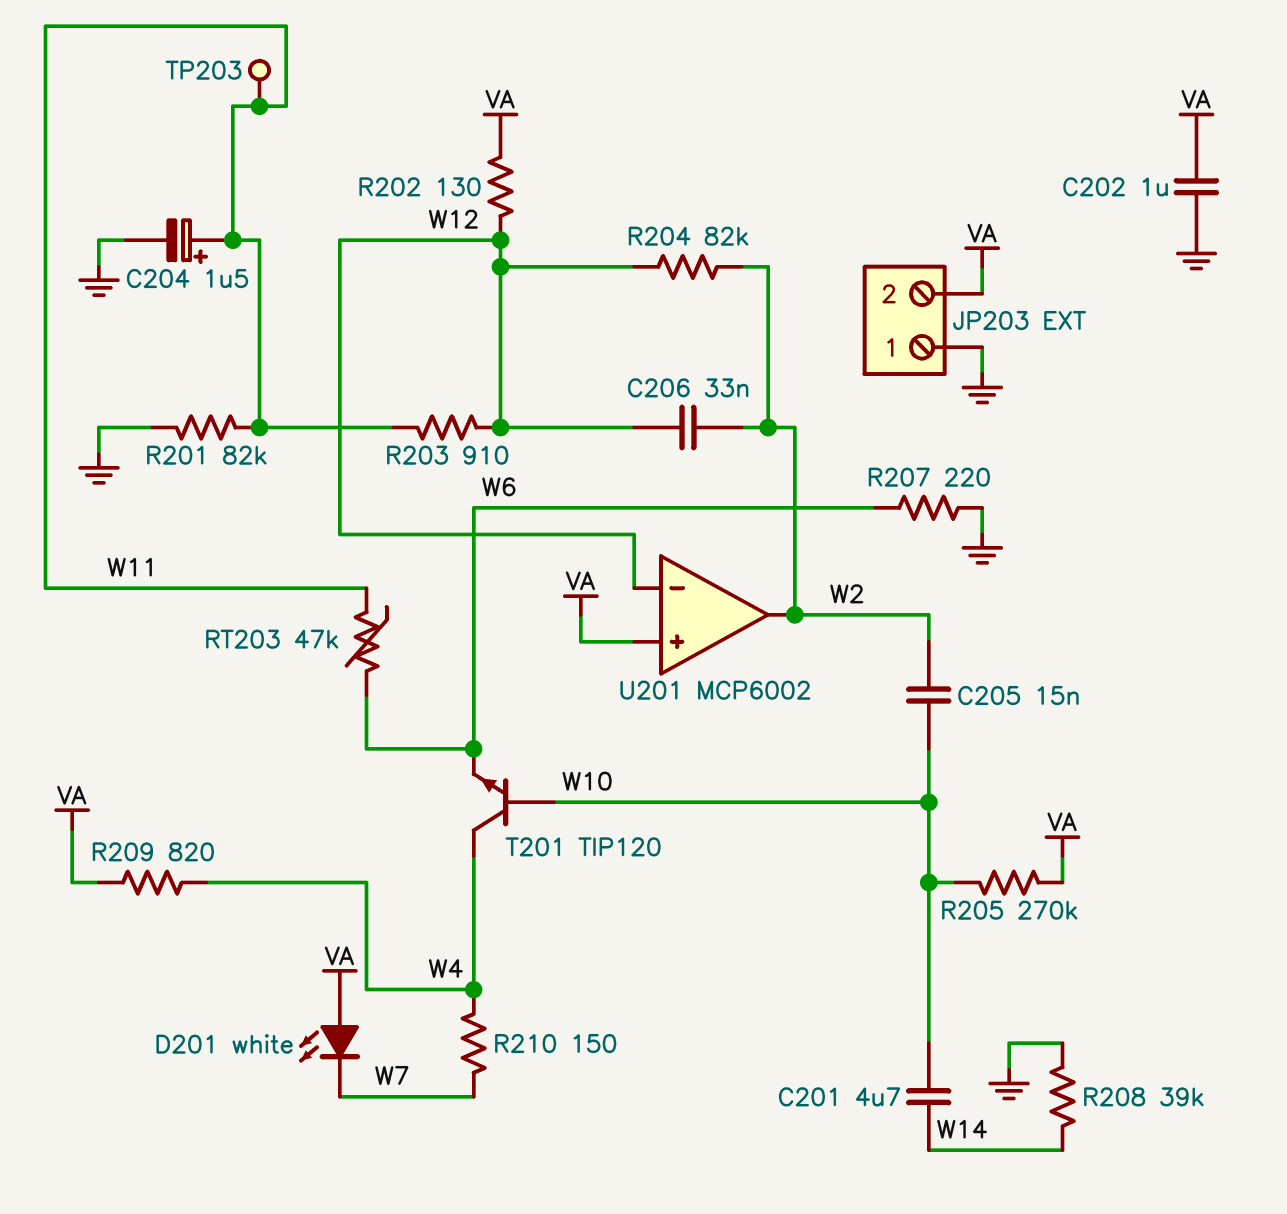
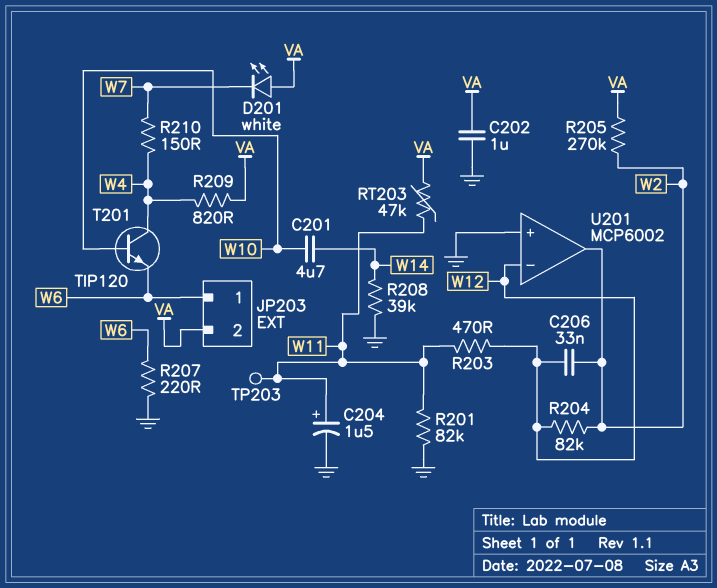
C205: 15nF (W2, W10) -> none
JP203 pin 1: GND -> W6
R202: 130 (VA, W12) -> none
R203: 910 (W11, W12) -> 470 (W11, W12)
R205: 270k (VA, W10) -> 270k (VA, W2)
RT203: 47k (W6, W11) -> 47k (VA, W11)
U201 pin in+: VA -> GND

